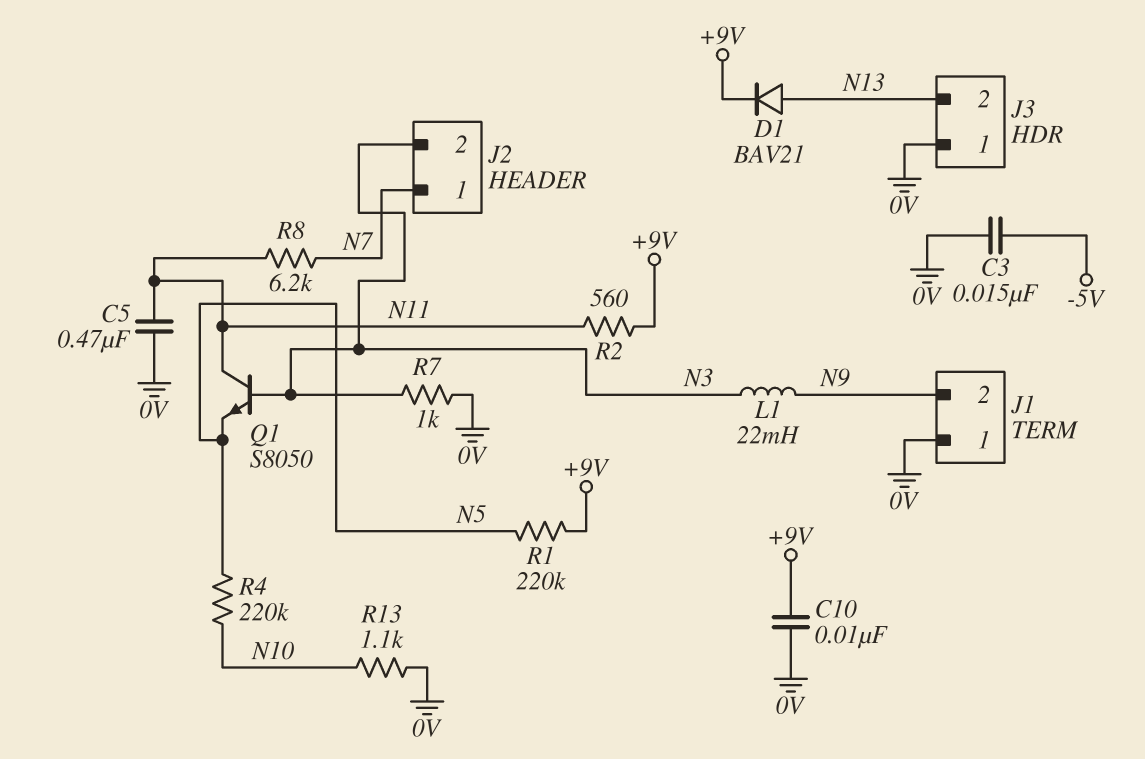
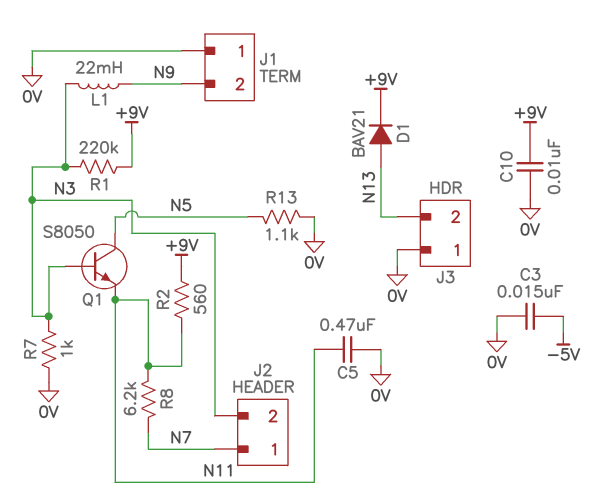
Q1: NPN S8050 (B N3, C N11, E N5) -> NPN S8050 (B N3, C N5, E N11)
R1: 220k (+9V, N5) -> 220k (+9V, N3)
R4: 220k (N5, N10) -> none
R13: 1.1k (0V, N10) -> 1.1k (0V, N5)

